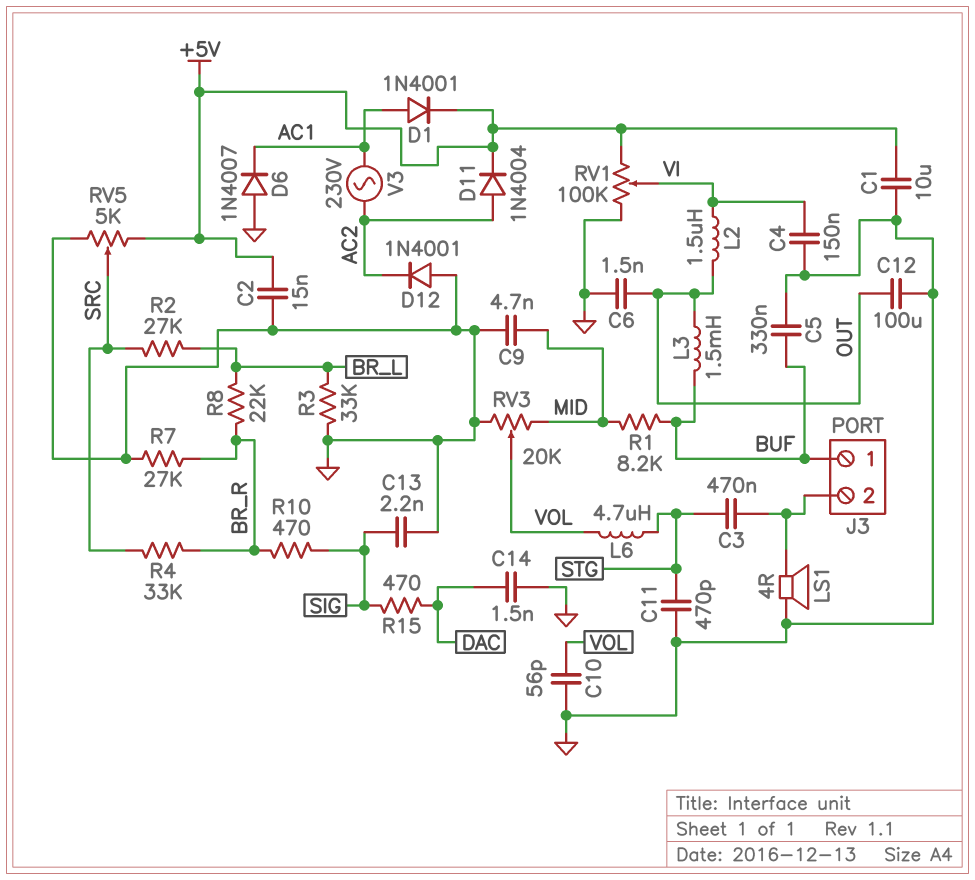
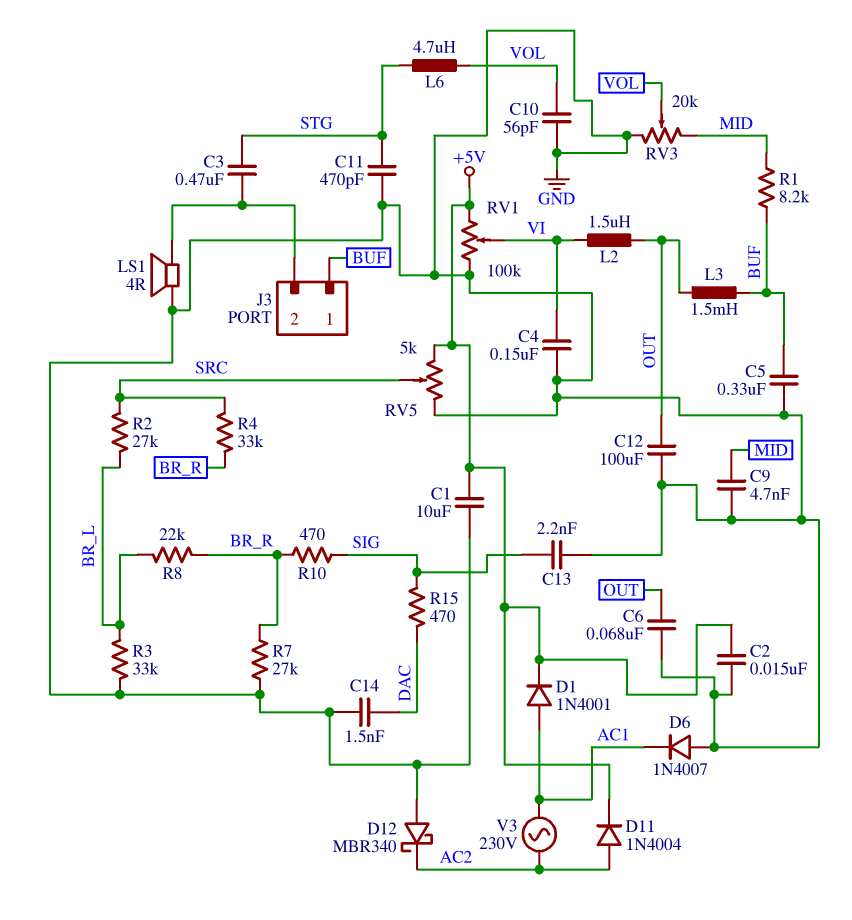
C6: 1.5nF (GND, OUT) -> 68nF (GND, OUT)
D12: diode 1N4001 (A GND, K AC2) -> schottky MBR340 (A GND, K AC2)

